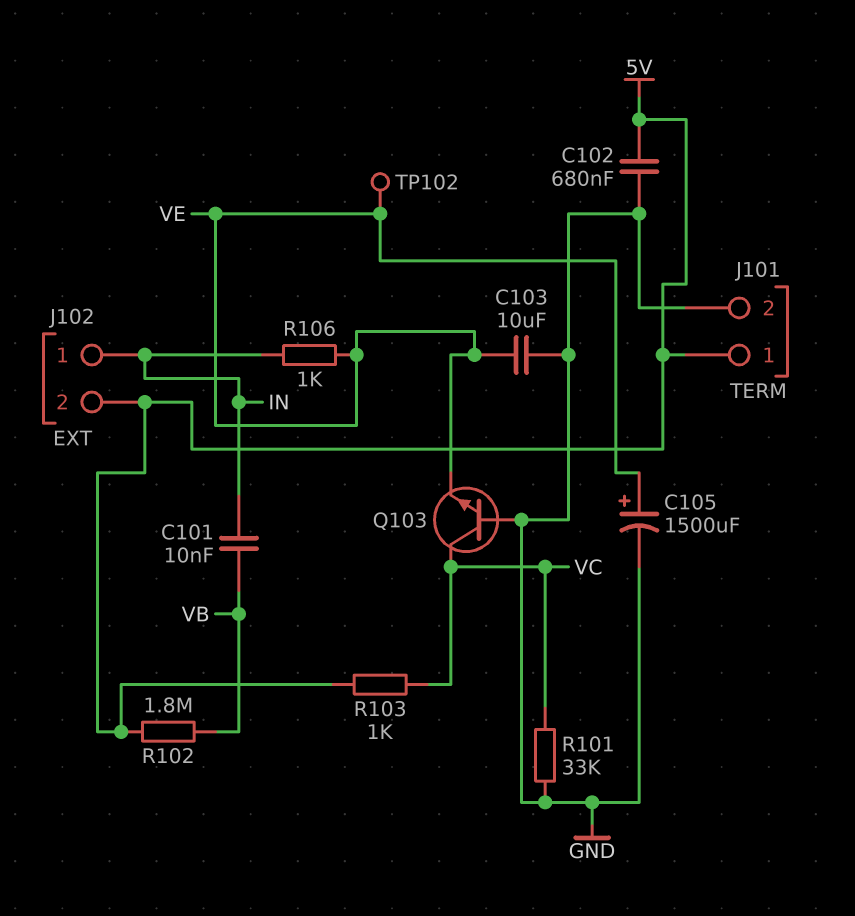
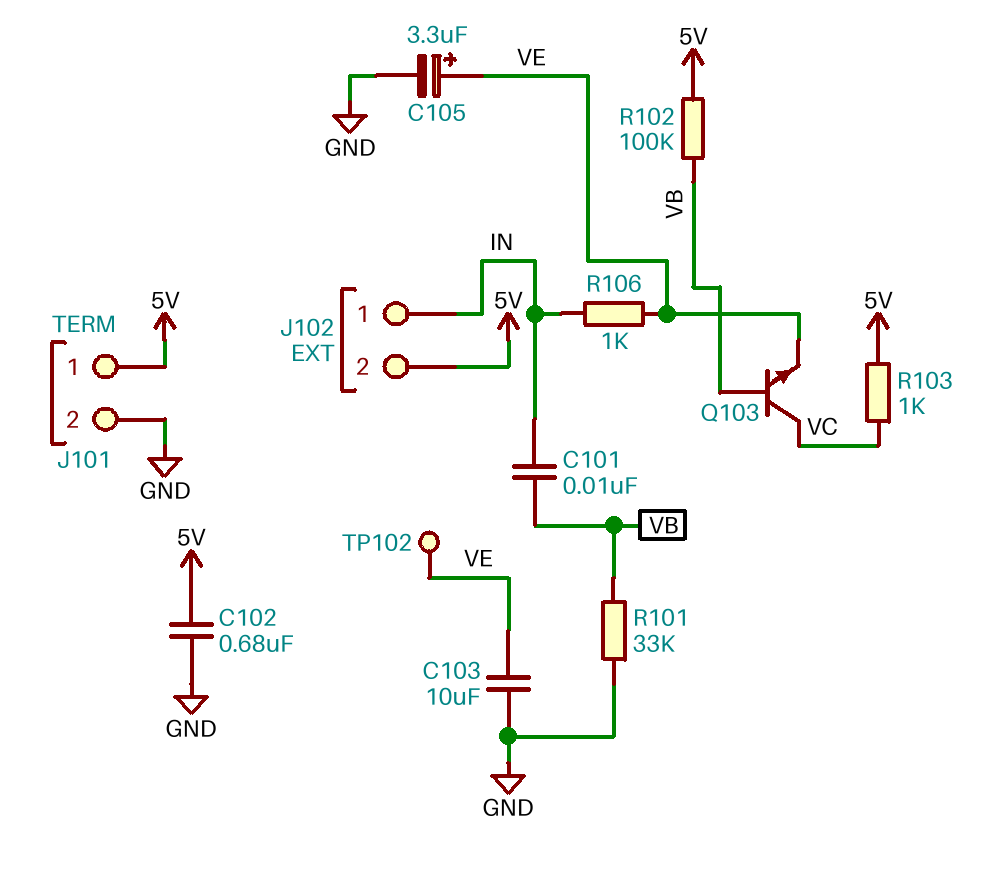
C105: 1500uF (plus VE, minus GND) -> 3.3uF (plus VE, minus GND)
Q103: NPN (B GND, C VC, E VE) -> NPN (B VB, C VC, E VE)
R101: 33k (GND, VC) -> 33k (GND, VB)
R102: 1.8M (5V, VB) -> 100k (5V, VB)

